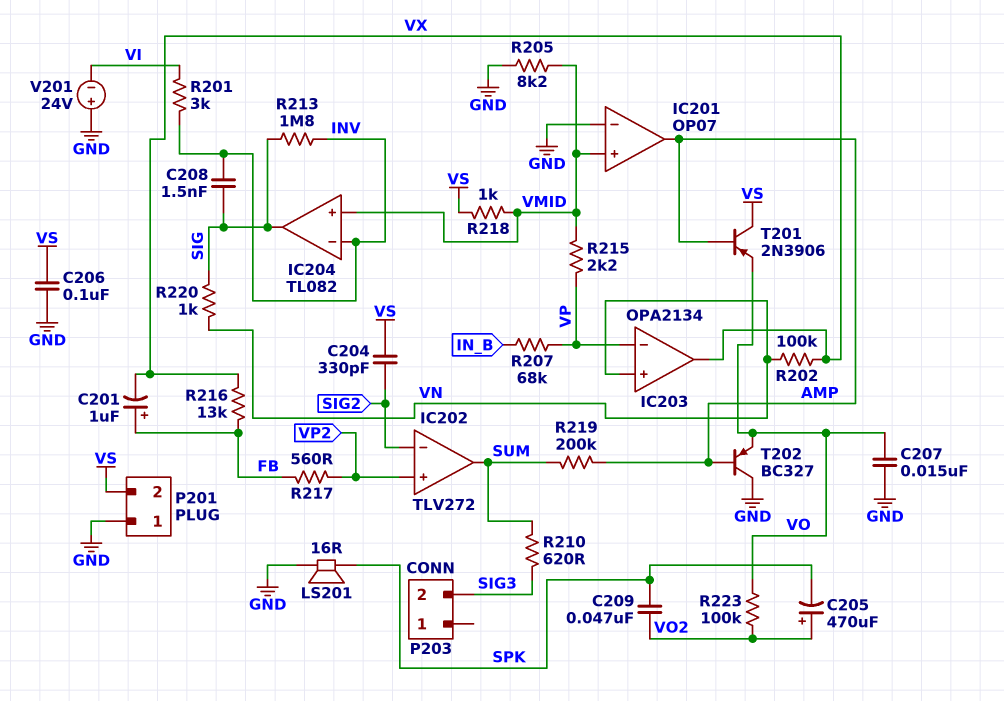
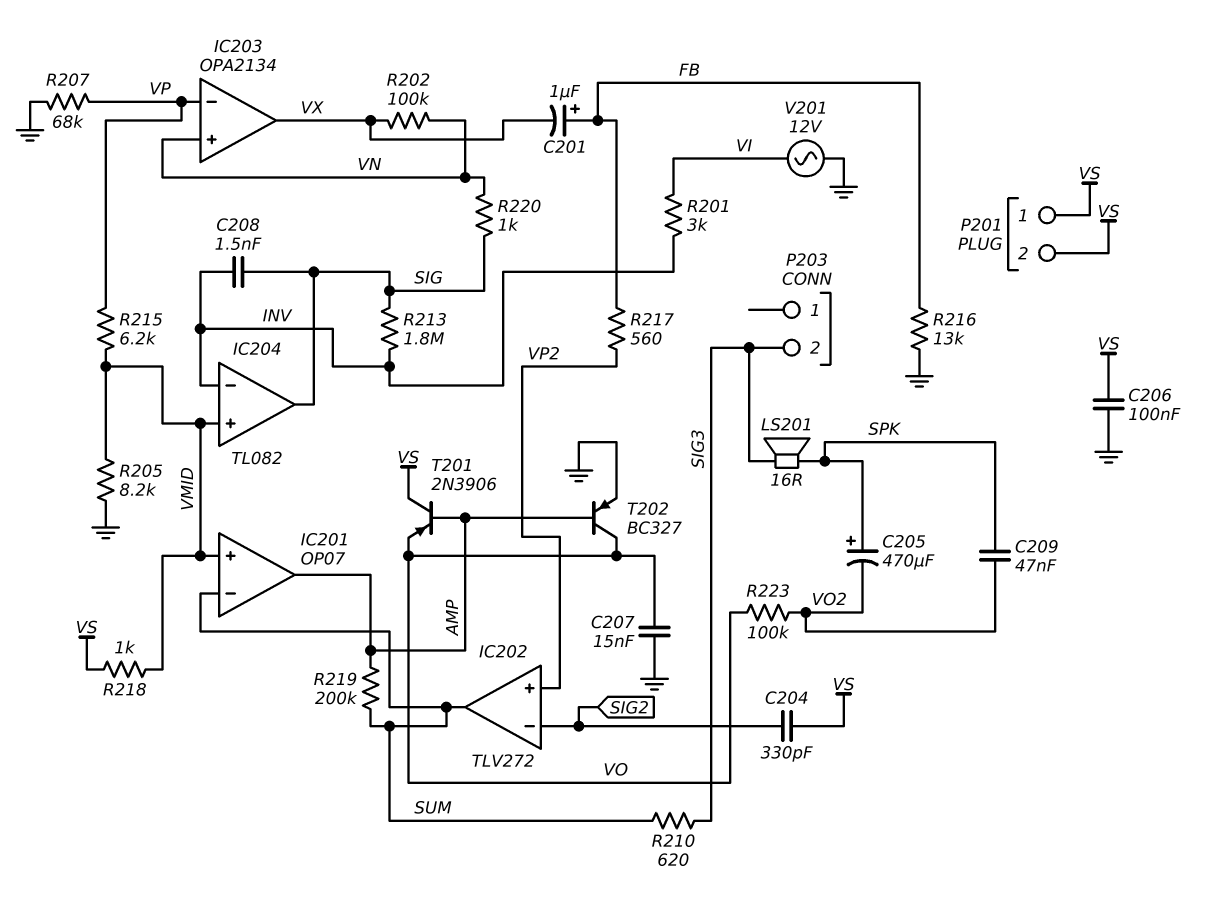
C205: 470uF (plus VO2, minus SPK) -> 470uF (plus SPK, minus VO2)
IC201 pin in-: GND -> SUM
LS201: speaker 16R (GND, SPK) -> speaker 16R (SIG3, SPK)
P201 pin 1: GND -> VS
R207: 68k (IN_B, VP) -> 68k (GND, VP)
R215: 2.2k (VMID, VP) -> 6.2k (VMID, VP)
R216: 13k (FB, VX) -> 13k (FB, GND)
T202: PNP BC327 (B AMP, C GND, E VO) -> PNP BC327 (B AMP, C VO, E GND)
V201: 24V (plus GND, minus VI) -> AC 12V (GND, VI)

